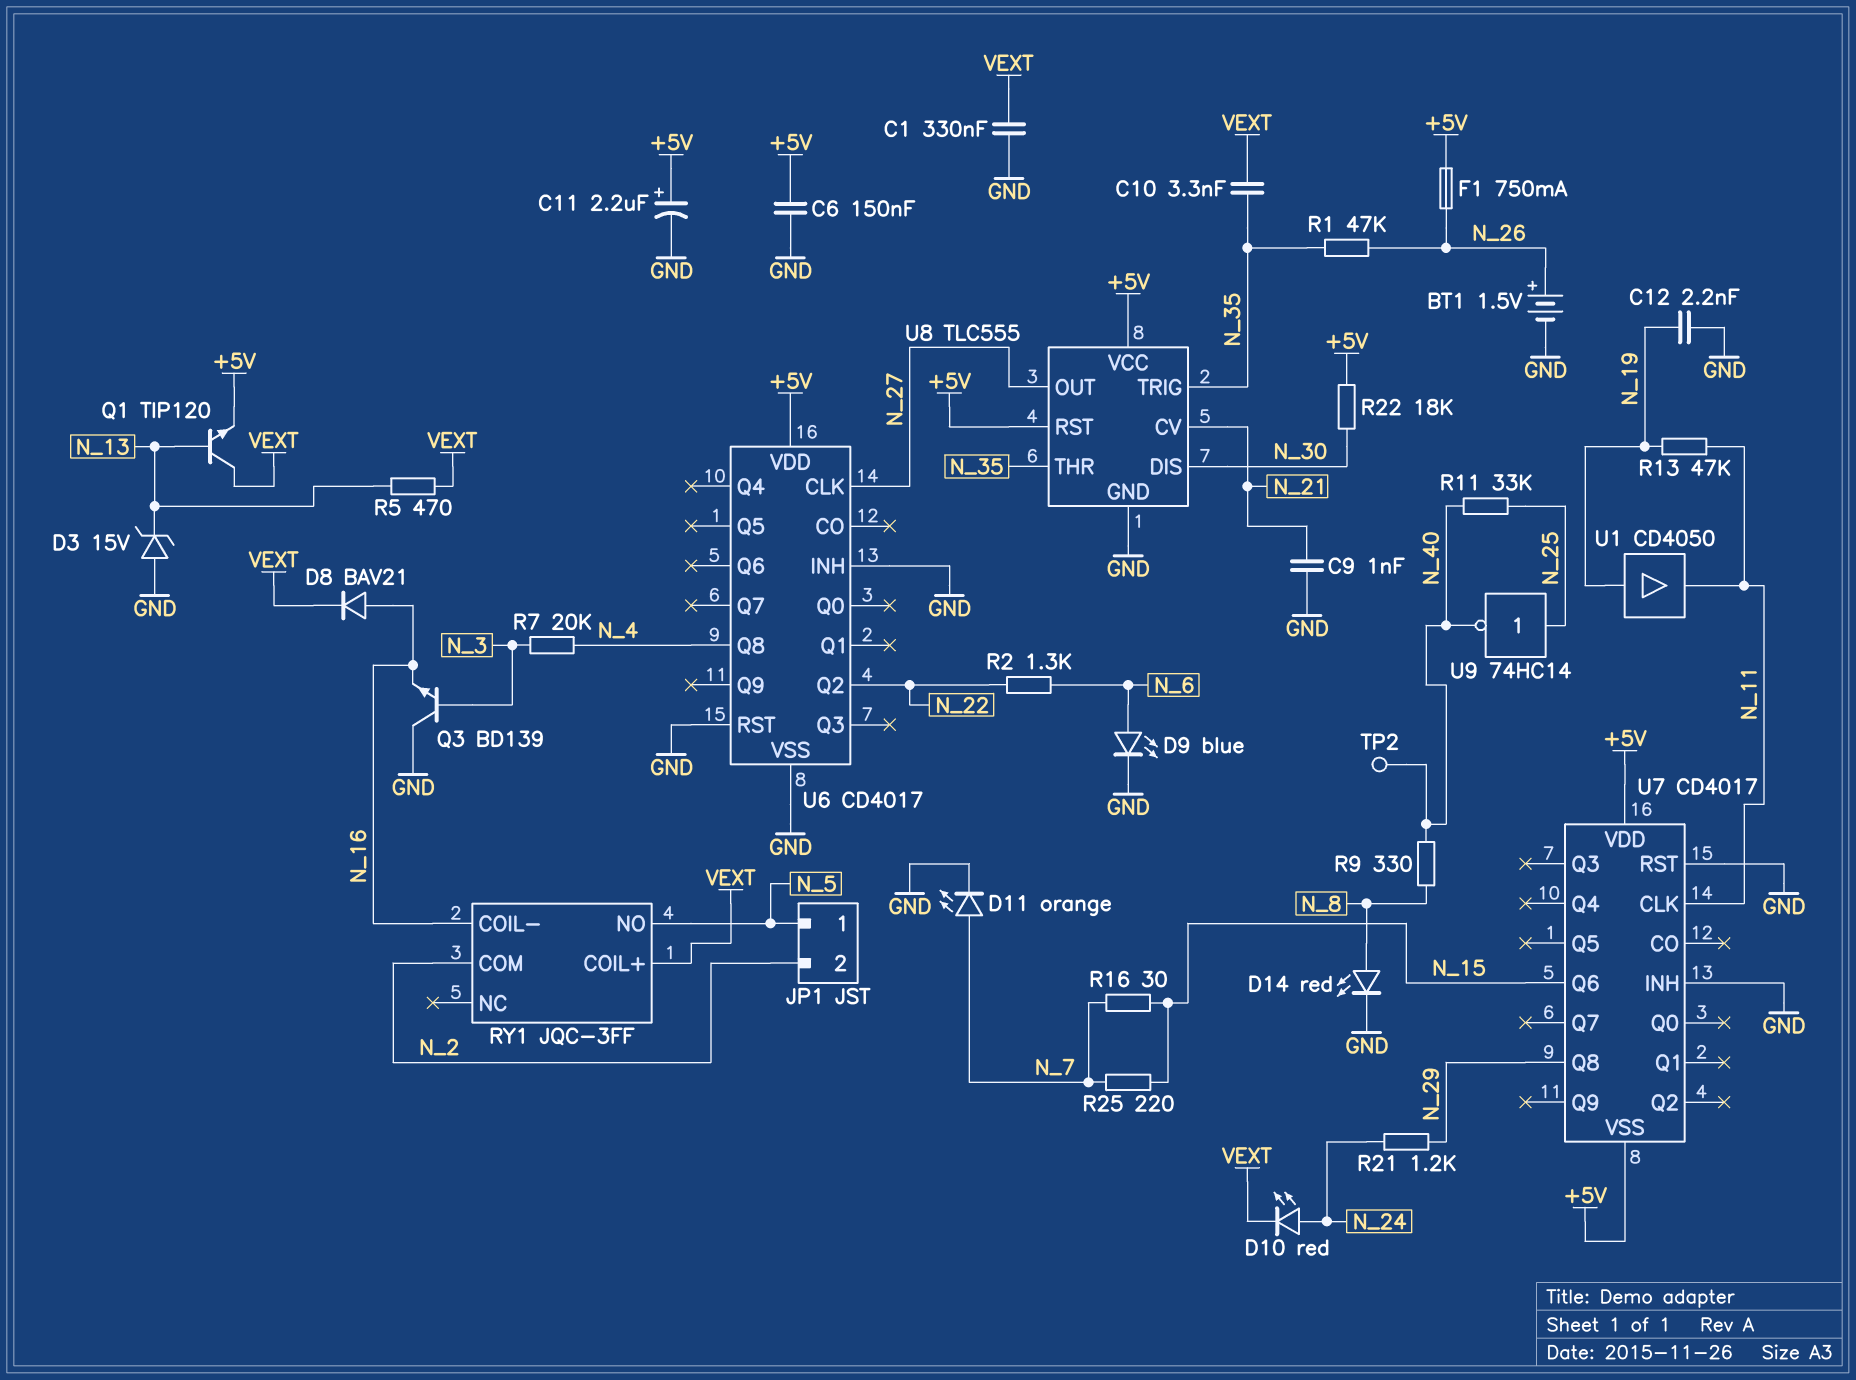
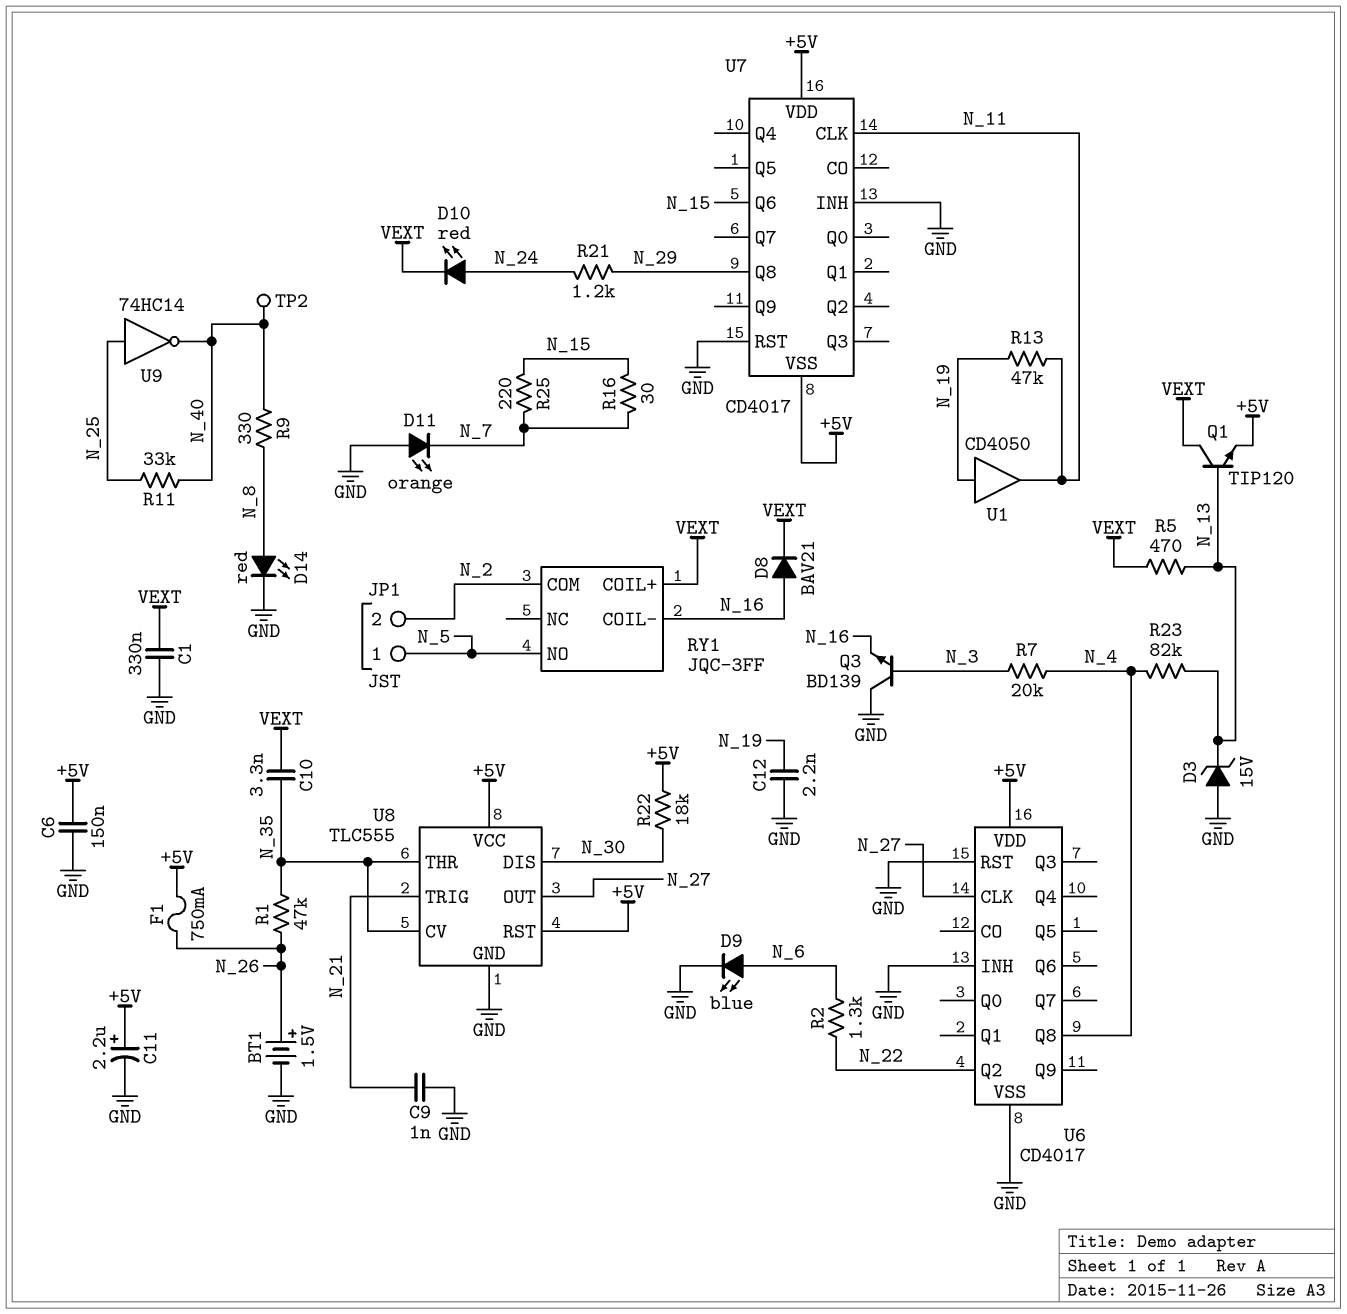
D11: LED orange (A N_7, K GND) -> LED orange (A GND, K N_7)
R23: none -> 82k (N_4, N_13)
U8 pin CV: N_21 -> N_35
U8 pin TRIG: N_35 -> N_21

